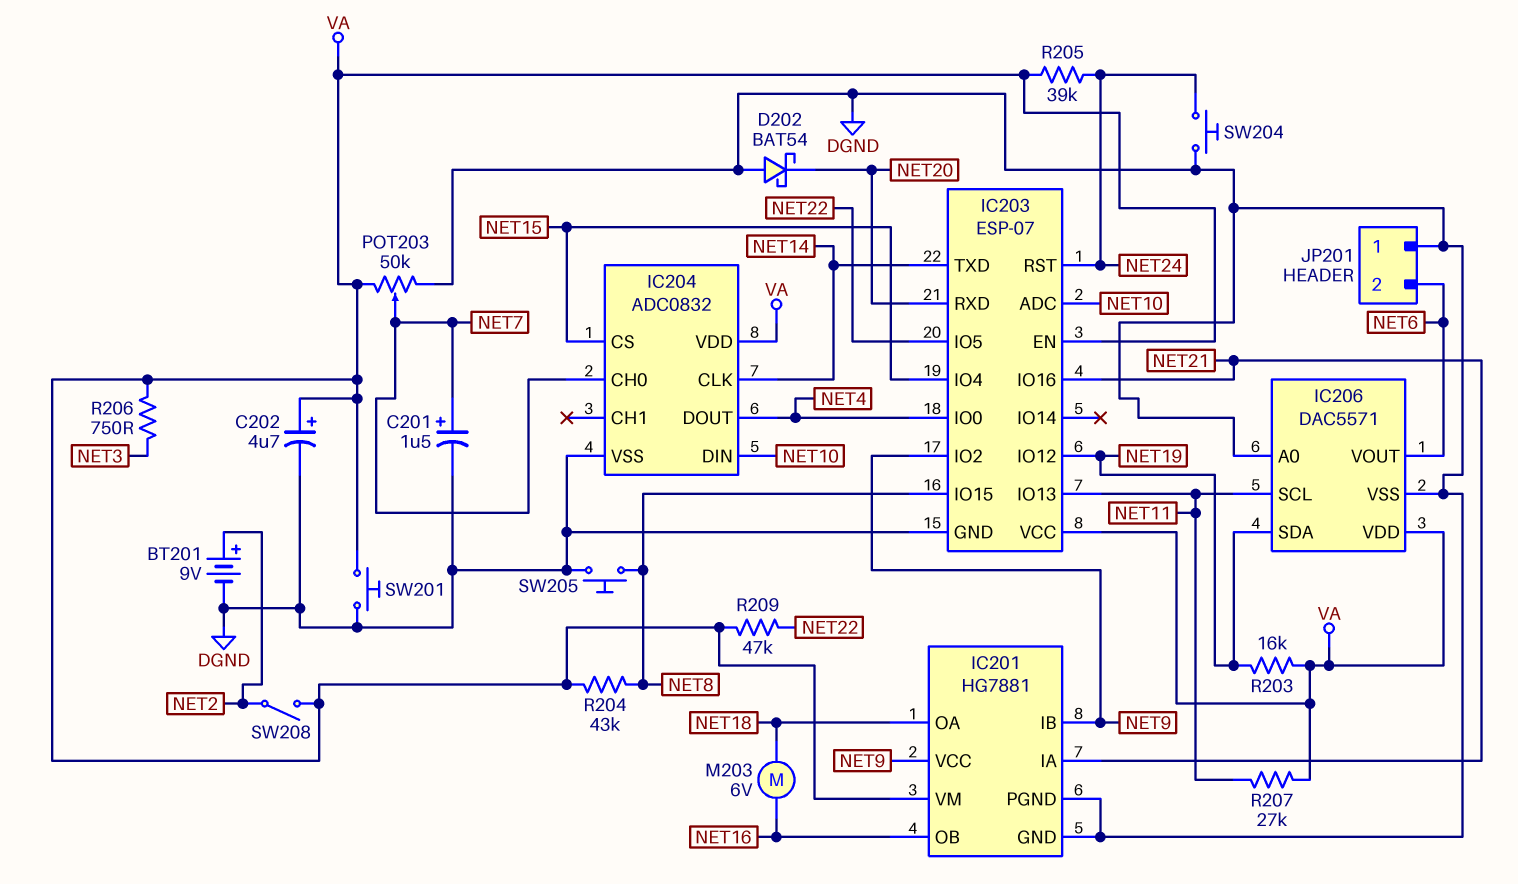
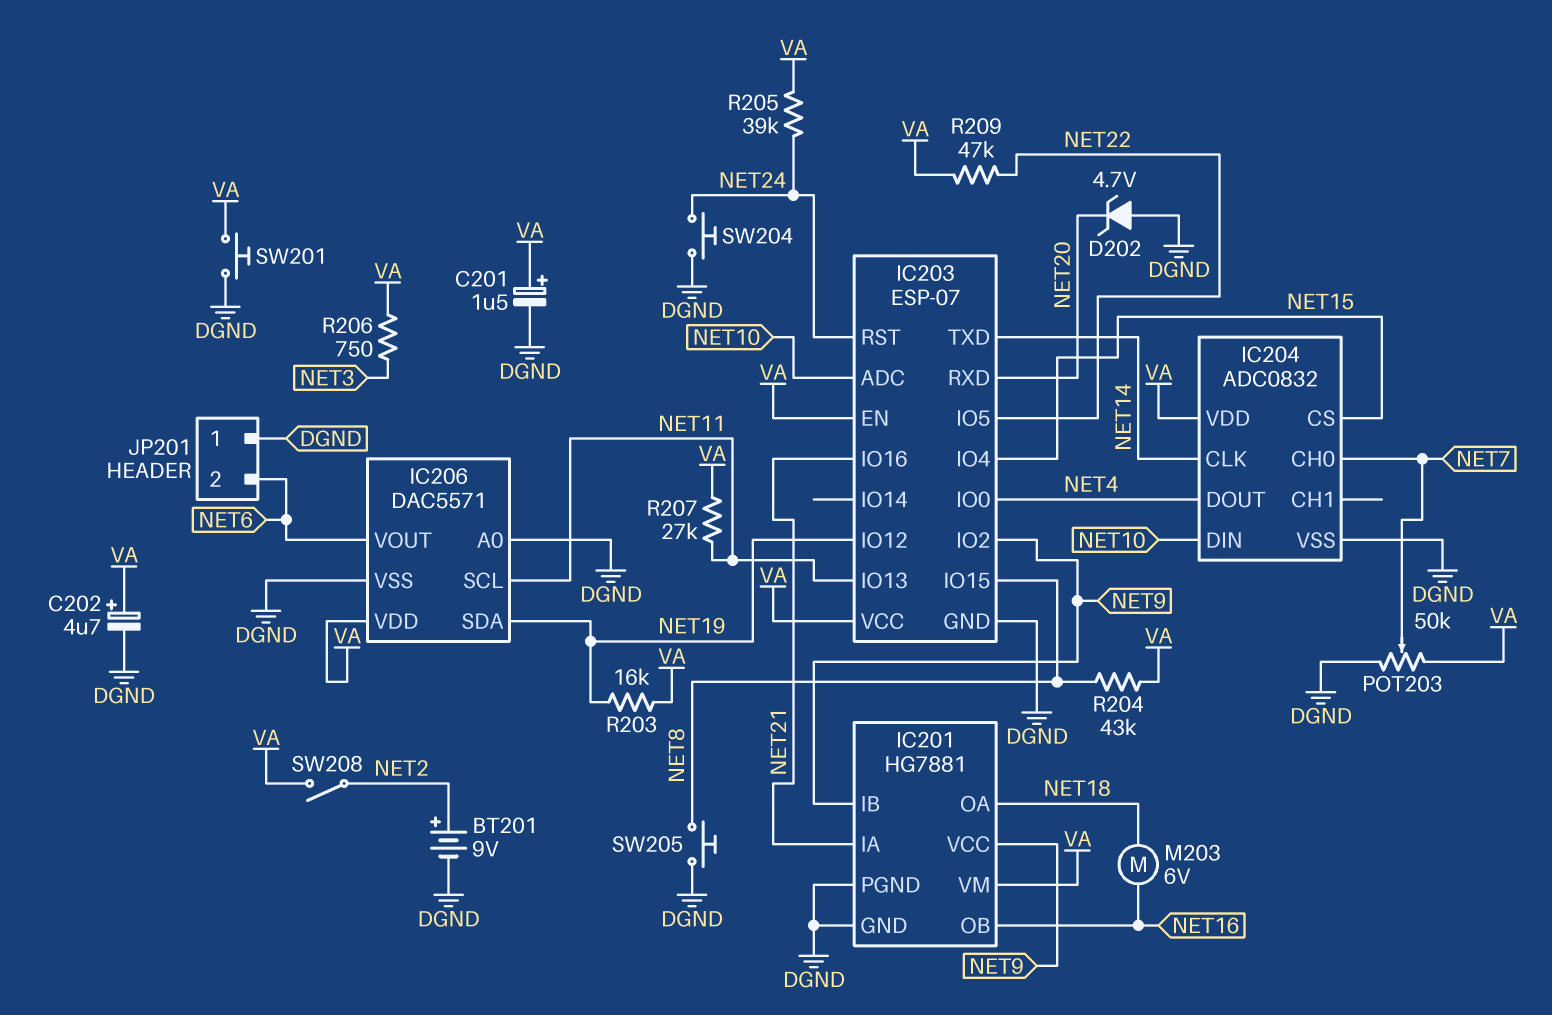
C201: 1.5uF (plus NET7, minus DGND) -> 1.5uF (plus VA, minus DGND)
D202: schottky BAT54 (A DGND, K NET20) -> zener 4.7V (A DGND, K NET20)

